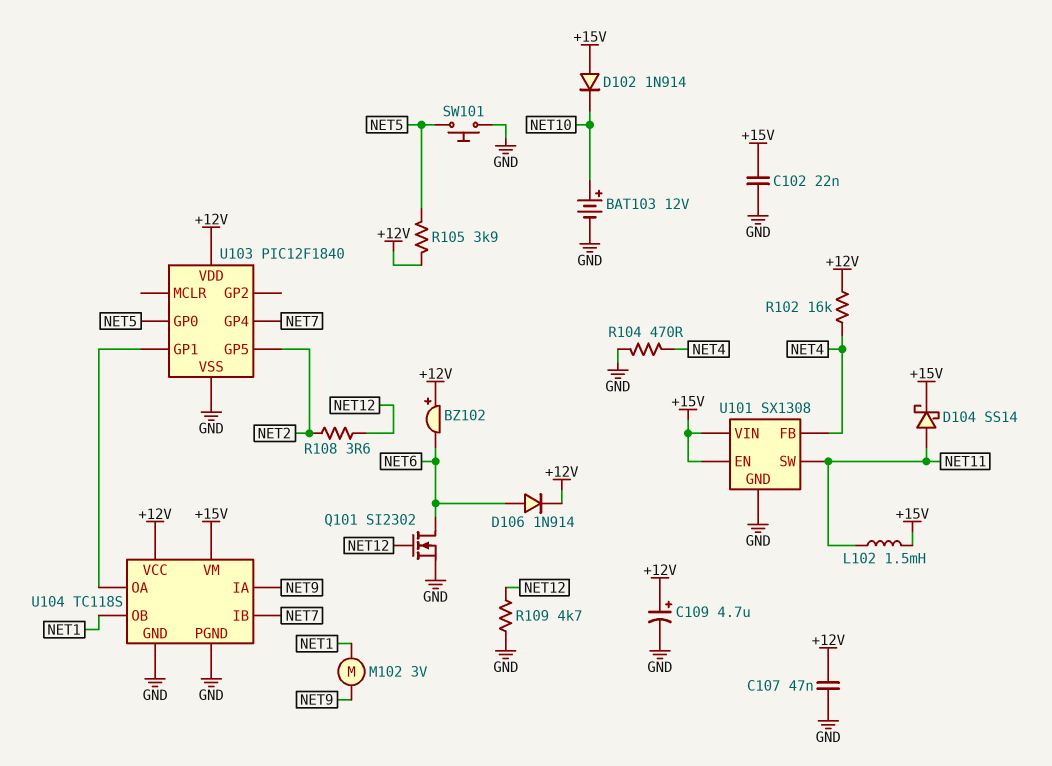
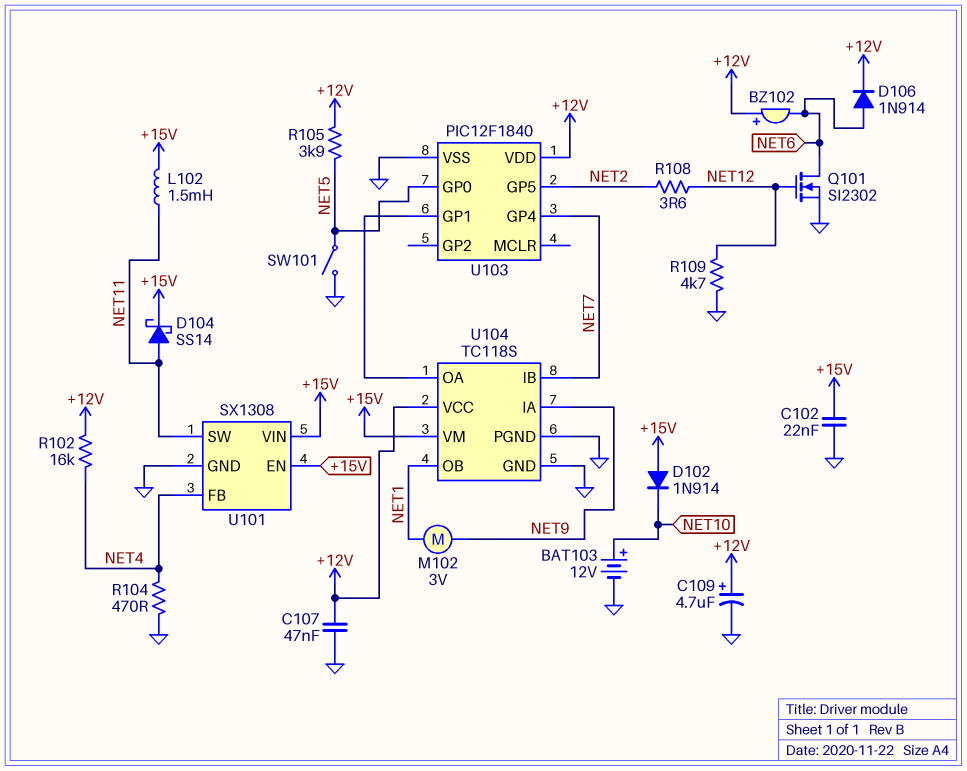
SW101: button (GND, NET5) -> switch (GND, NET5)

